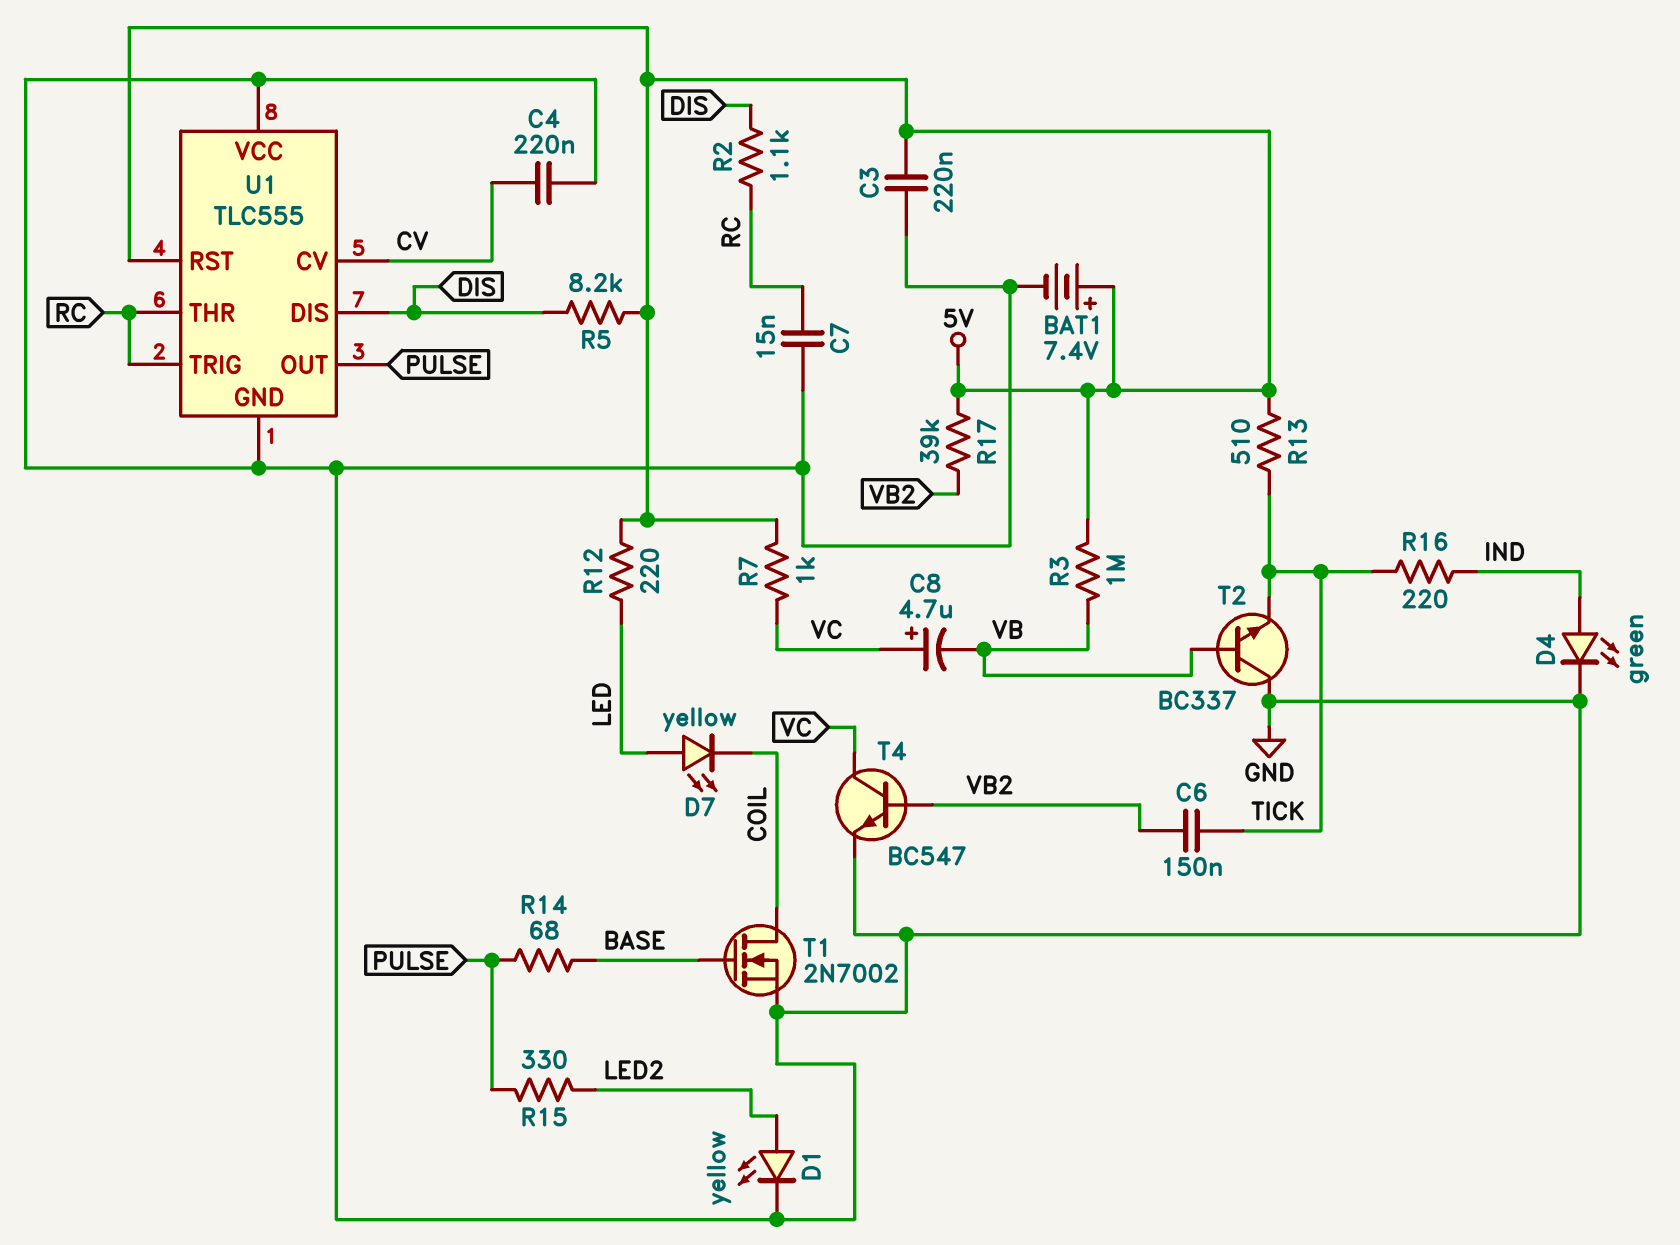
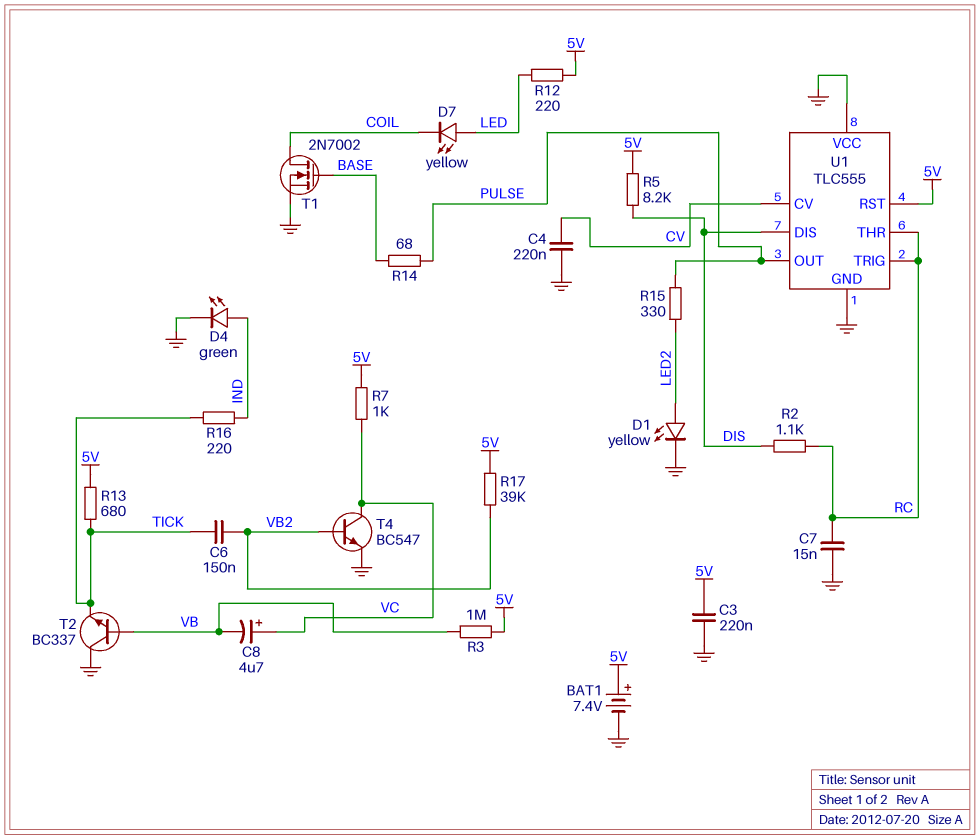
R13: 510 (5V, TICK) -> 680 (5V, TICK)

